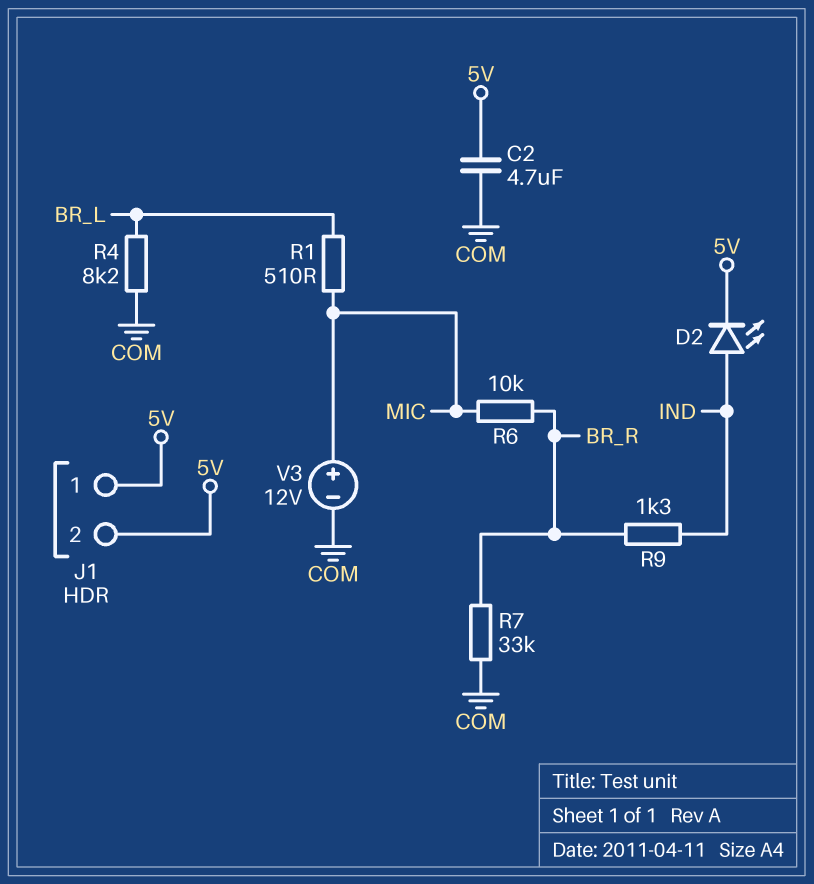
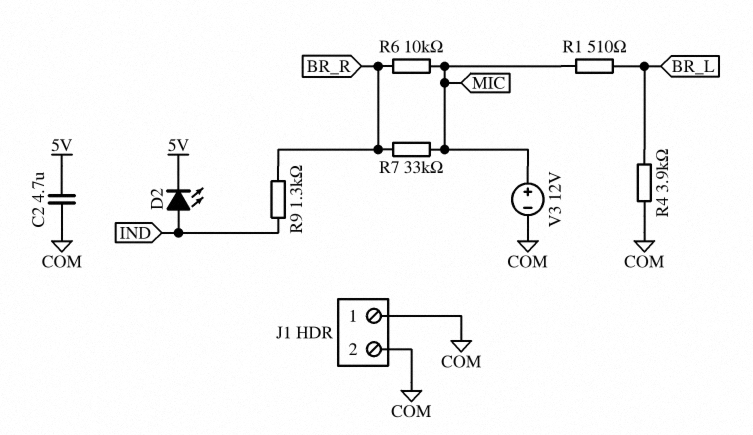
J1 pin 1: 5V -> COM
J1 pin 2: 5V -> COM
R4: 8.2k (BR_L, COM) -> 3.9k (BR_L, COM)
R7: 33k (BR_R, COM) -> 33k (BR_R, MIC)

